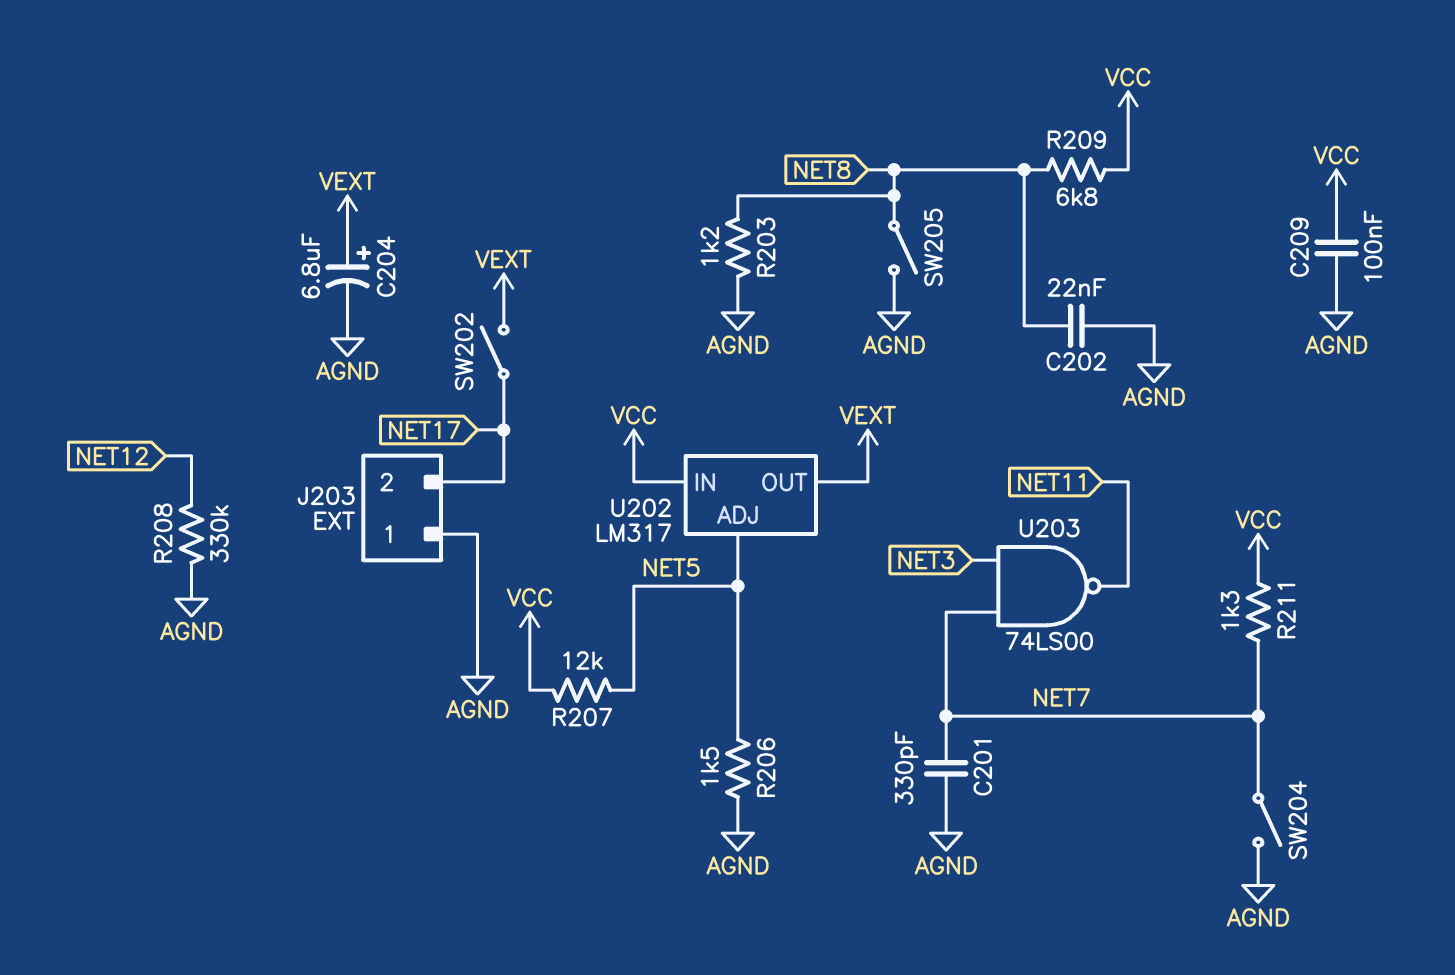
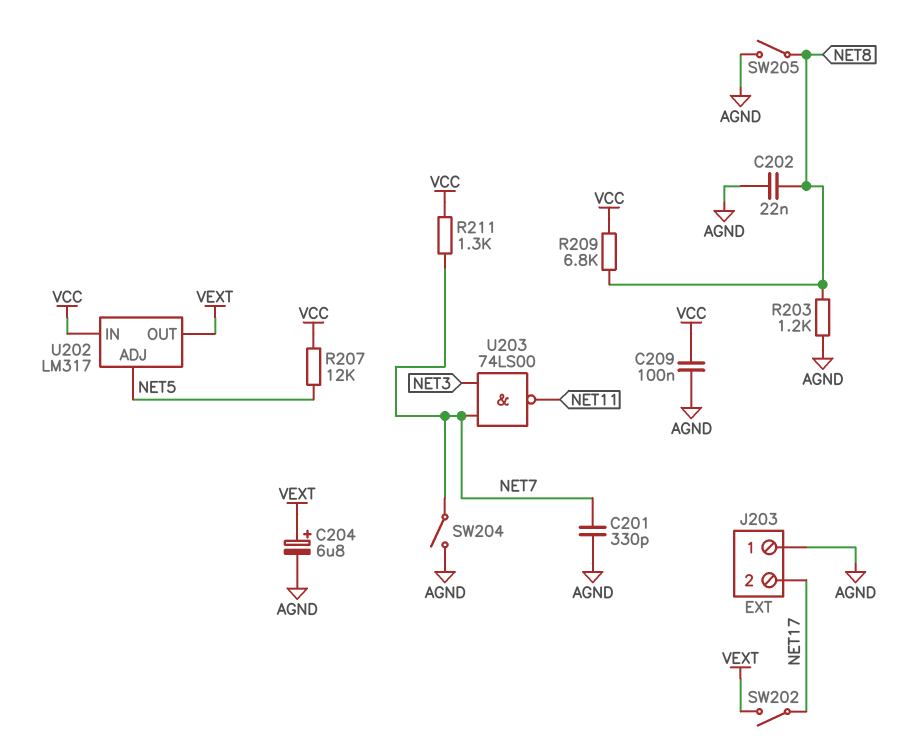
R206: 1.5k (AGND, NET5) -> none
R208: 330k (AGND, NET12) -> none

